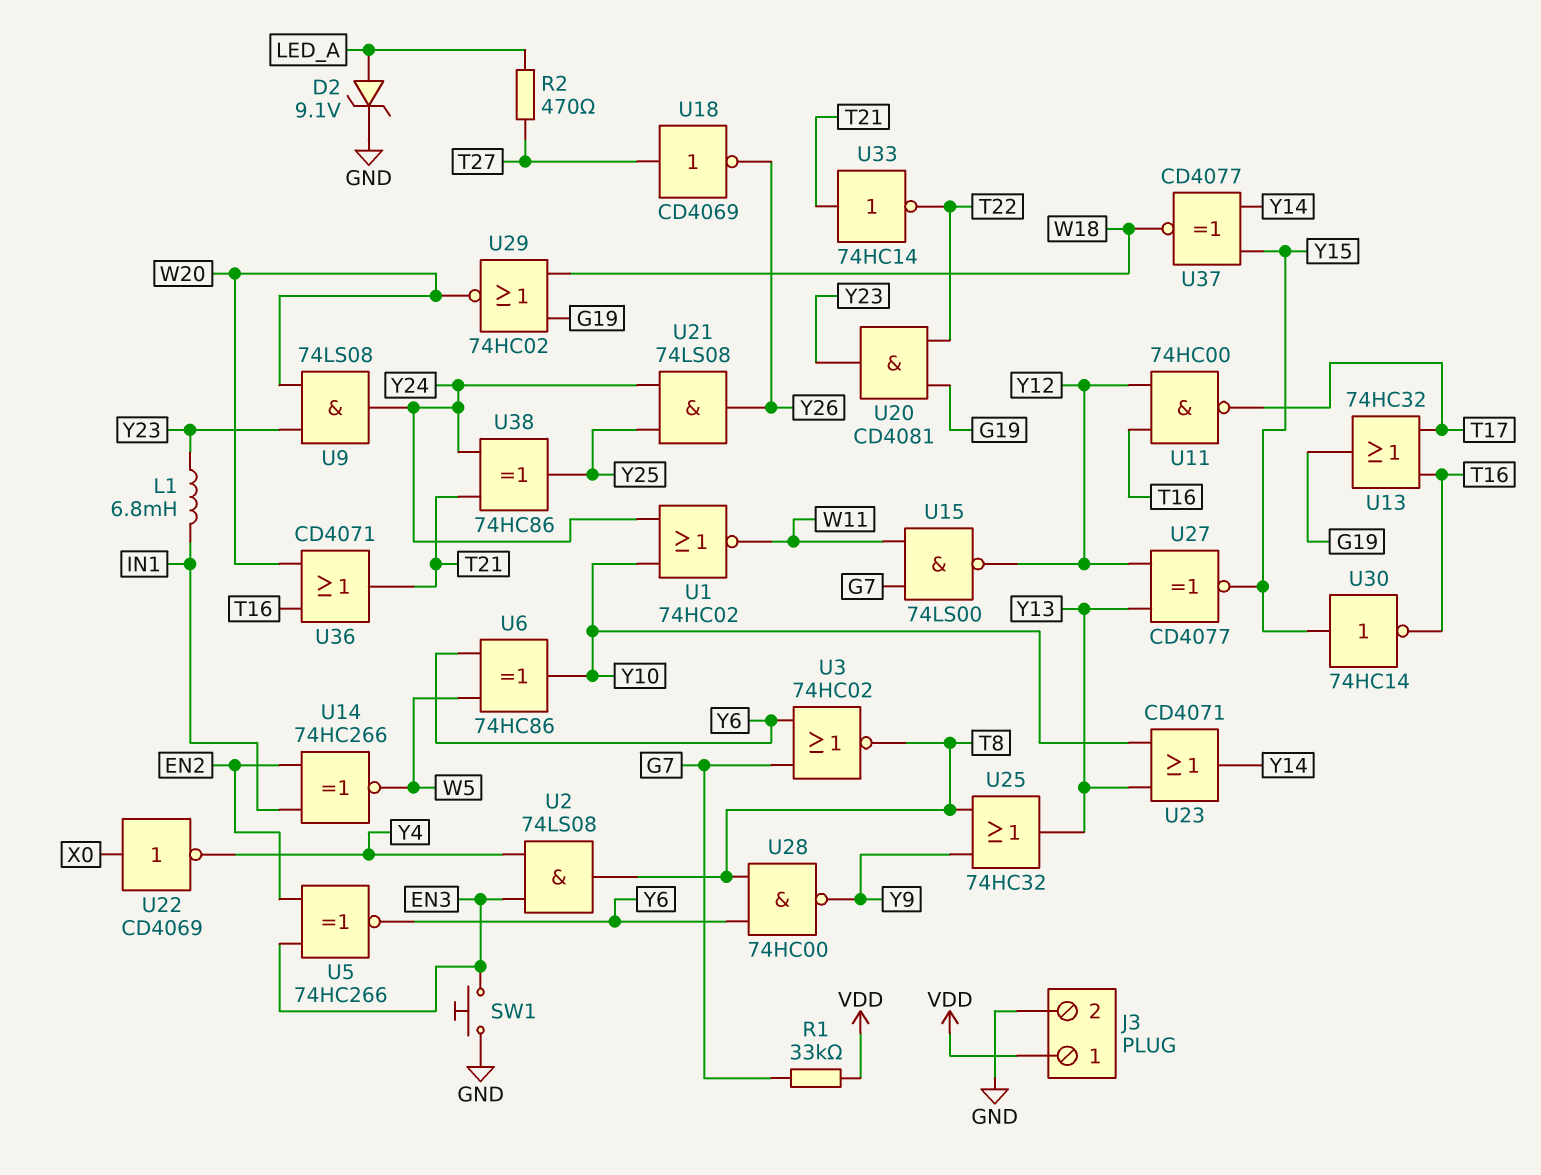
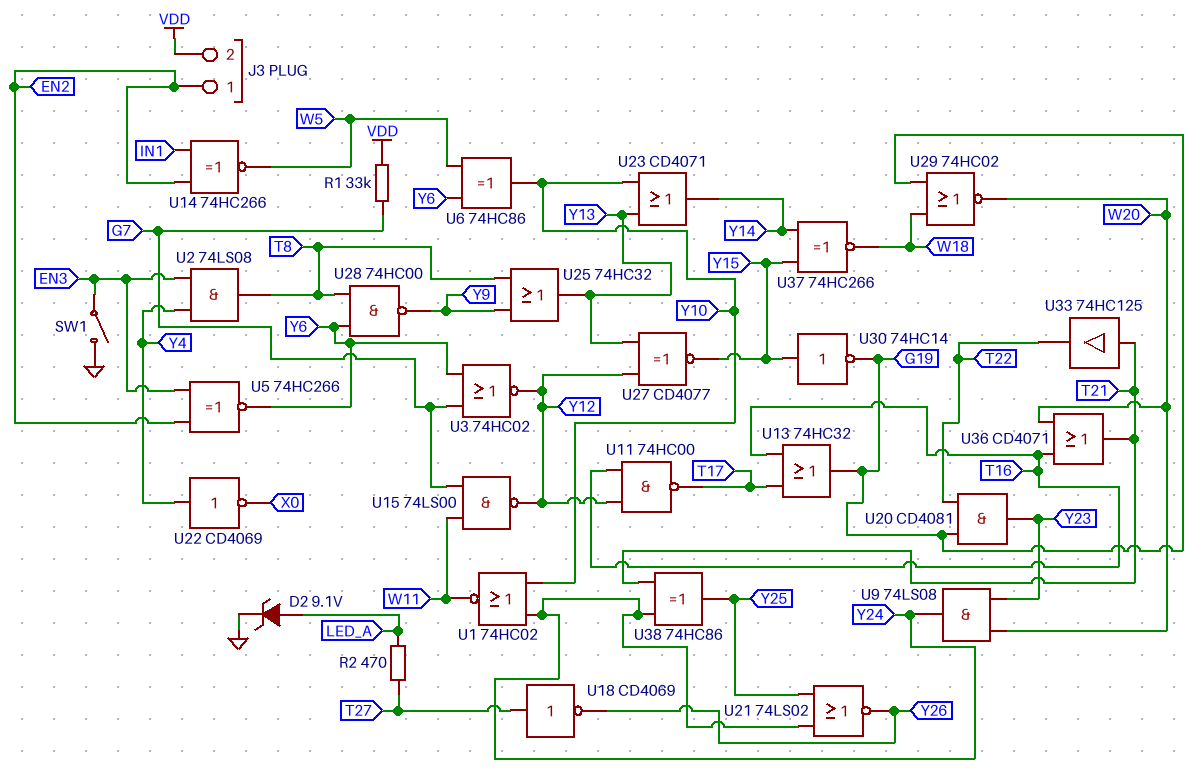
J3 pin 1: VDD -> EN2
J3 pin 2: GND -> VDD
L1: 6.8mH (IN1, Y23) -> none
SW1: button (EN3, GND) -> switch (EN3, GND)
U3: NOR 74HC02 (in G7, in Y6, out T8) -> NOR 74HC02 (in G7, in Y6, out Y12)
U21: AND 74LS08 (in Y24, in Y25, out Y26) -> NOR 74LS02 (in Y24, in Y25, out Y26)
U22: NOT CD4069 (in X0, out Y4) -> NOT CD4069 (in Y4, out X0)
U30: NOT 74HC14 (in Y15, out T16) -> NOT 74HC14 (in Y15, out G19)
U33: NOT 74HC14 (in T21, out T22) -> buffer 74HC125 (in T21, out T22)
U37: XNOR CD4077 (in Y14, in Y15, out W18) -> XNOR 74HC266 (in Y14, in Y15, out W18)

